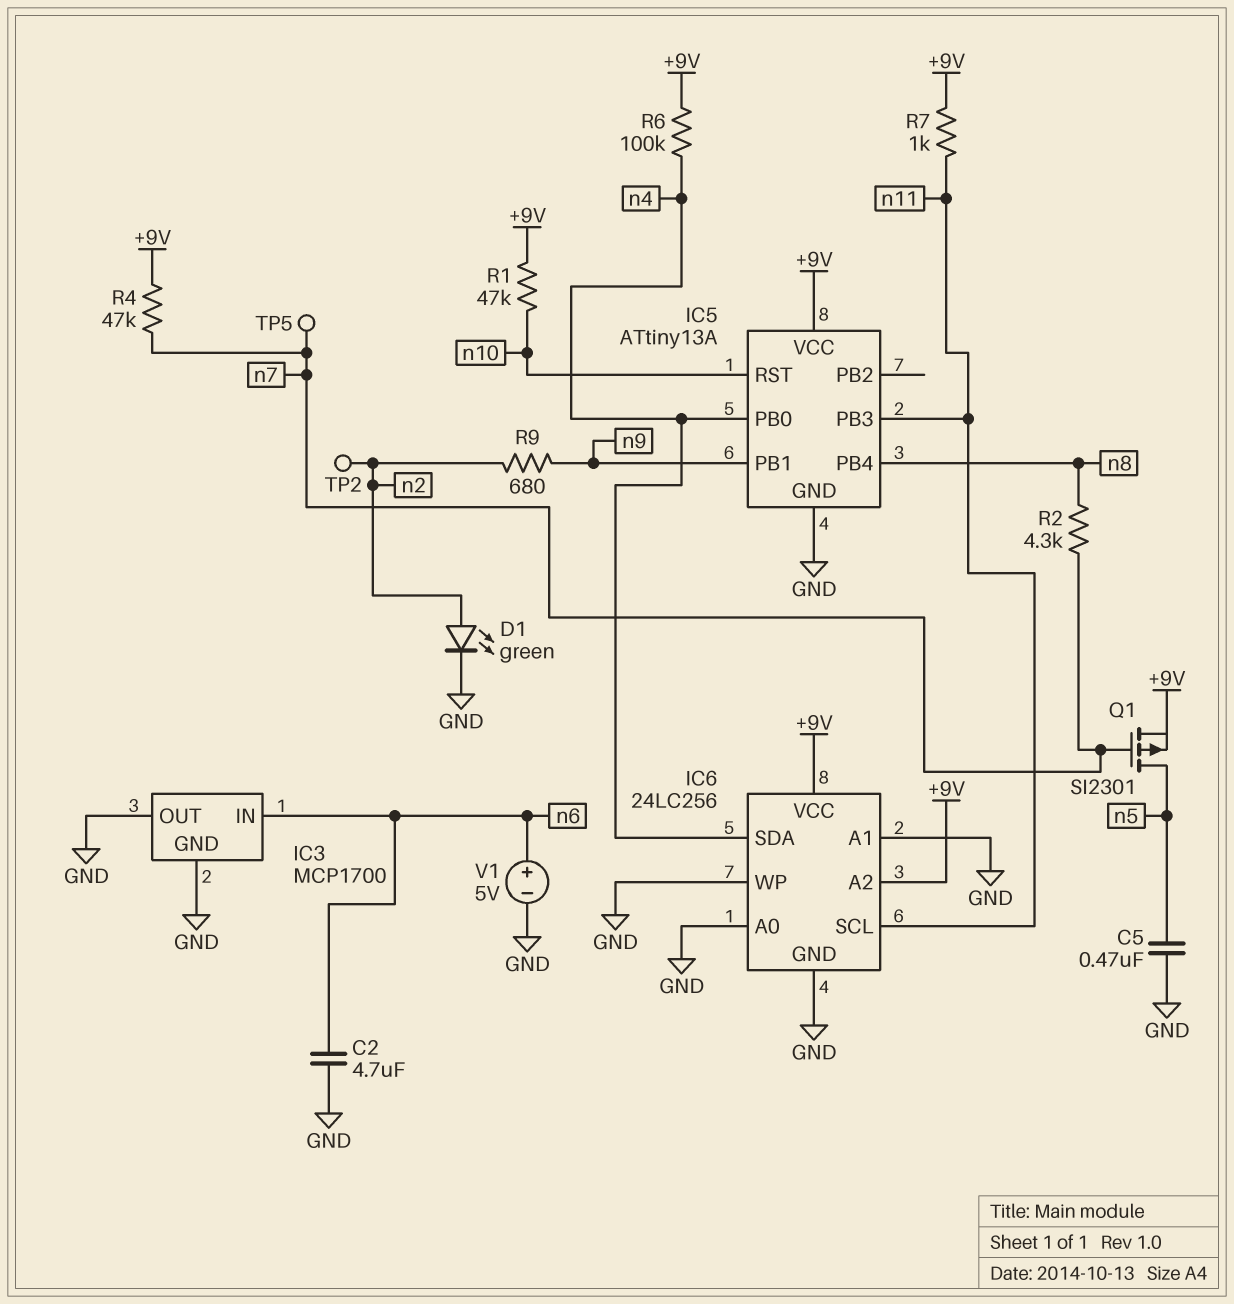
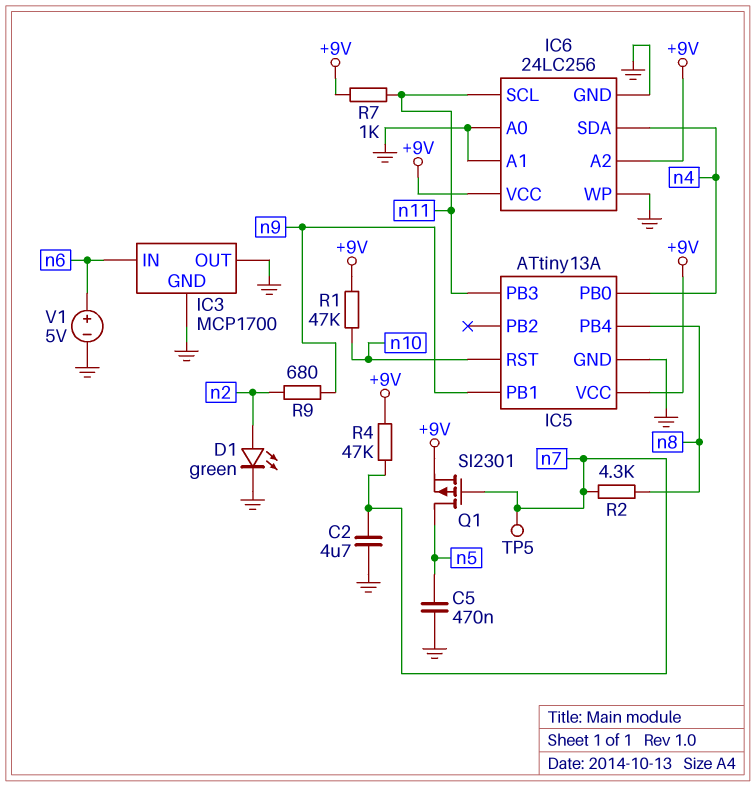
C2: 4.7uF (GND, n6) -> 4.7uF (GND, n7)
R6: 100k (+9V, n4) -> none
TP2: test point (n2) -> none

